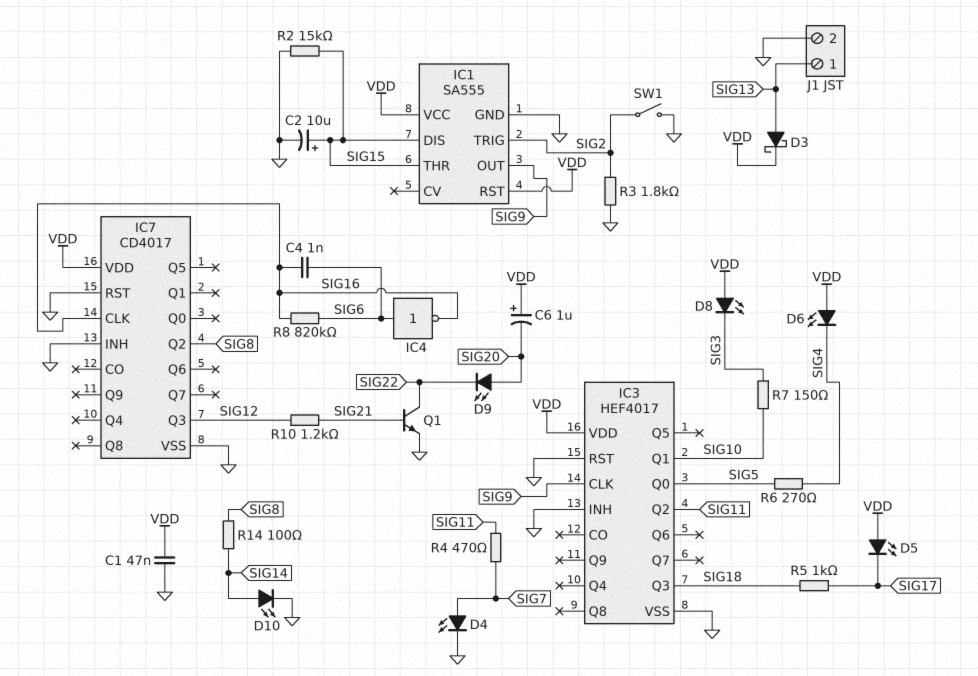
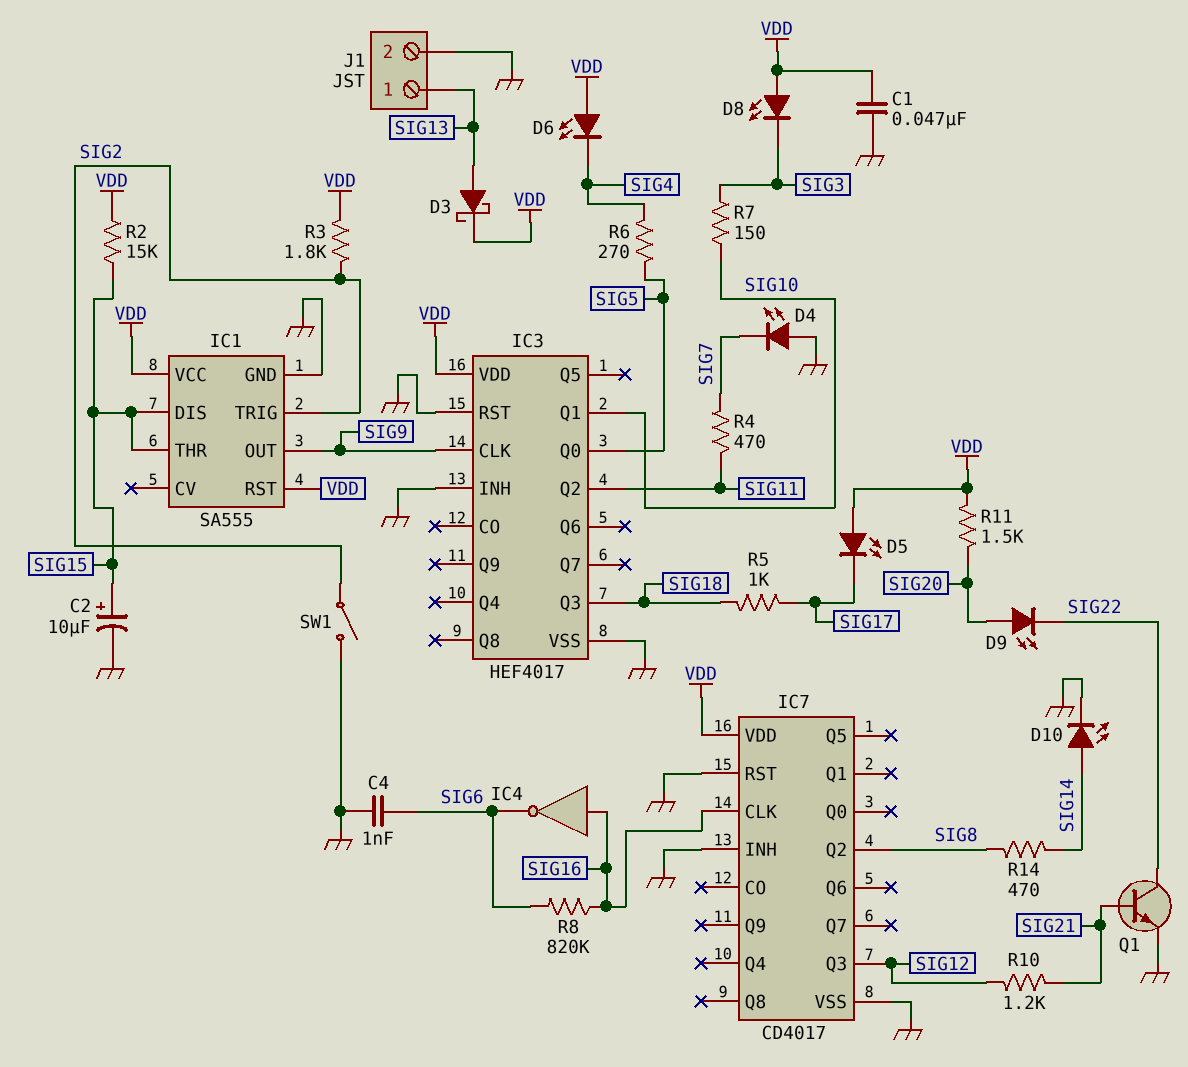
C4: 1nF (SIG6, SIG16) -> 1nF (GND, SIG6)
C6: 1uF (plus VDD, minus SIG20) -> none
D4: LED (A SIG7, K GND) -> LED (A GND, K SIG7)
IC4: NOT (in SIG6, out SIG16) -> NOT (in SIG16, out SIG6)
R2: 15k (GND, SIG15) -> 15k (SIG15, VDD)
R3: 1.8k (GND, SIG2) -> 1.8k (SIG2, VDD)
R11: none -> 1.5k (SIG20, VDD)
R14: 100 (SIG8, SIG14) -> 470 (SIG8, SIG14)

